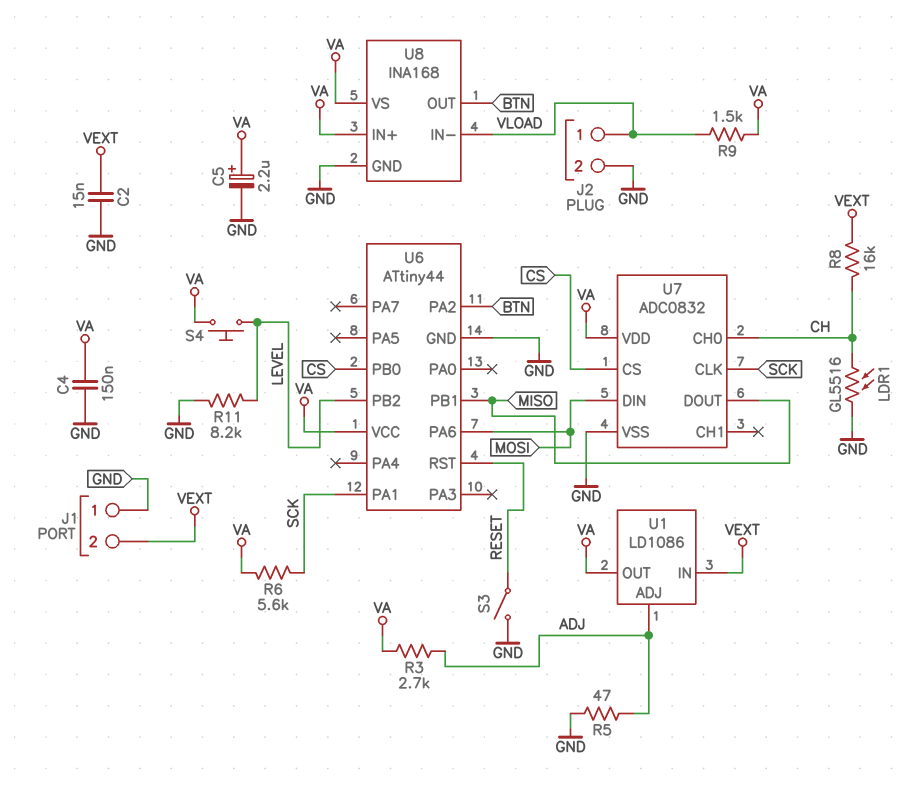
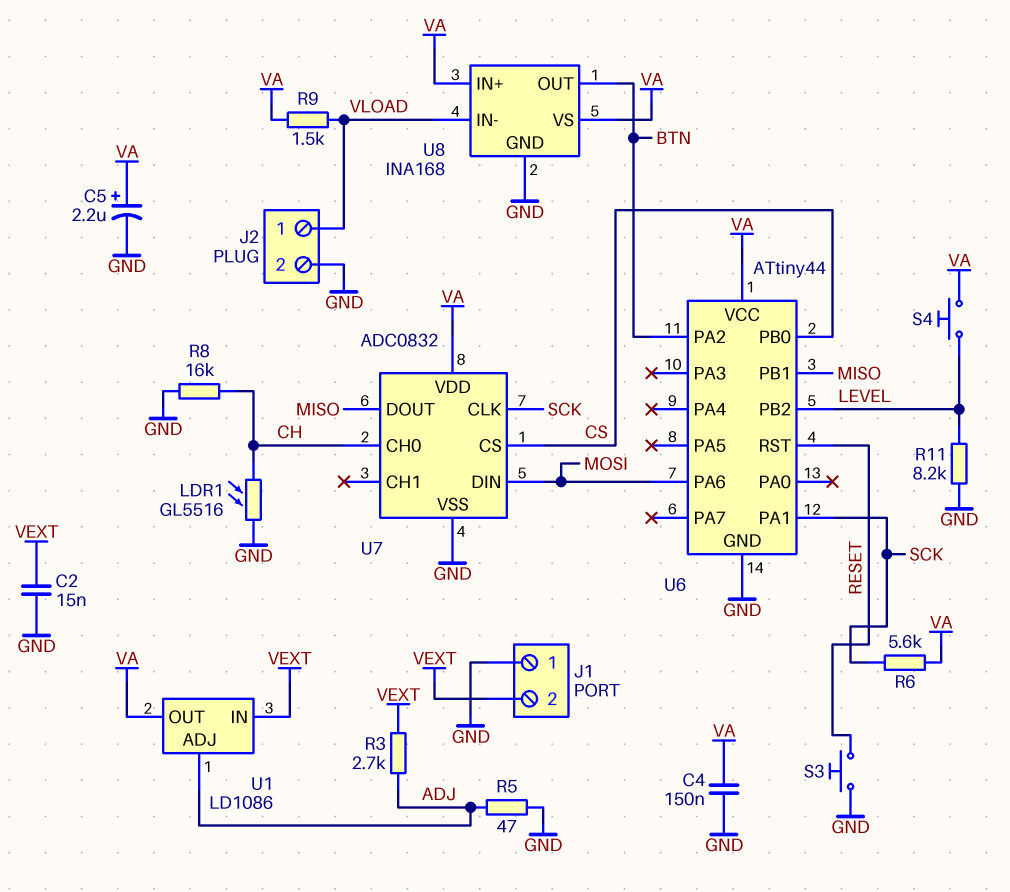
R3: 2.7k (ADJ, VA) -> 2.7k (ADJ, VEXT)
R8: 16k (CH, VEXT) -> 16k (CH, GND)
S3: switch (GND, RESET) -> button (GND, RESET)

